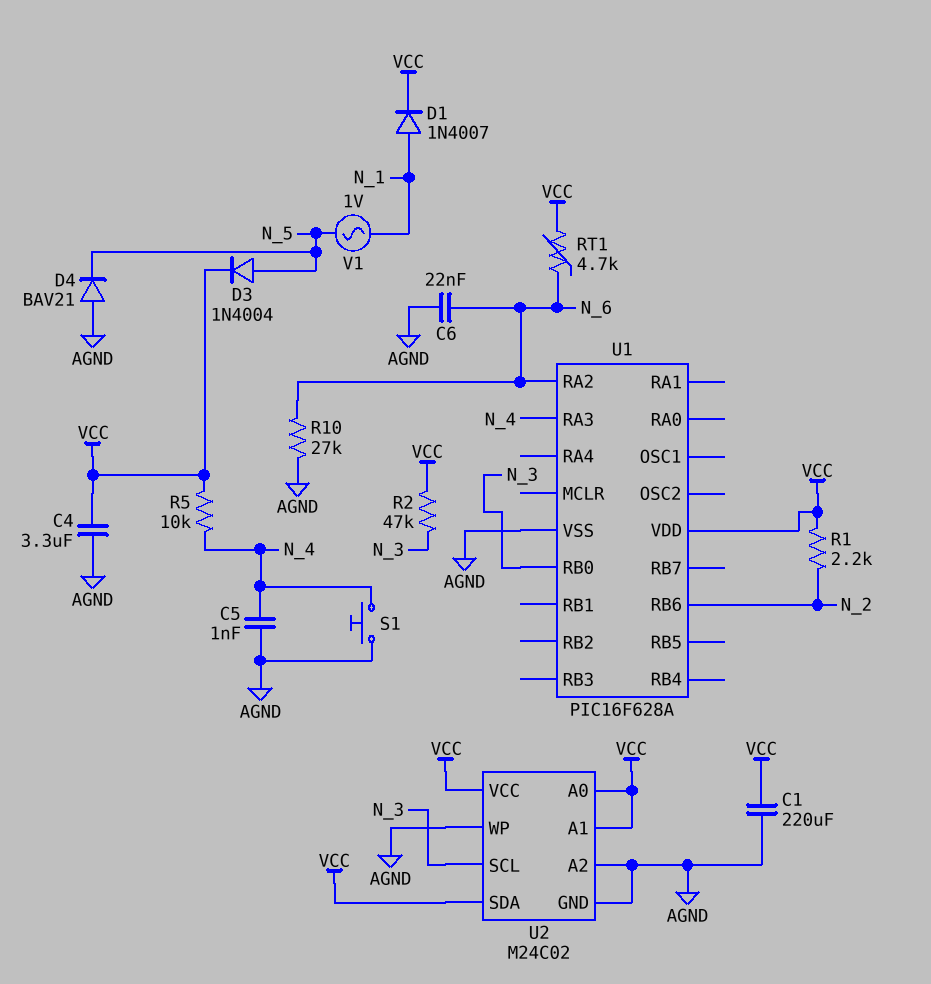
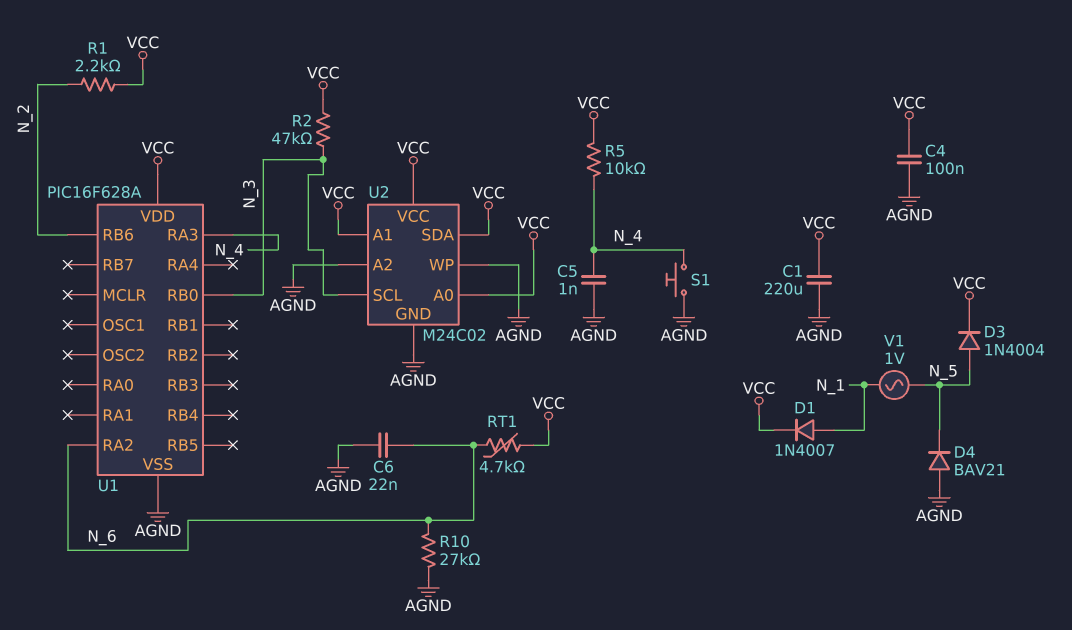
C4: 3.3uF (AGND, VCC) -> 100nF (AGND, VCC)

